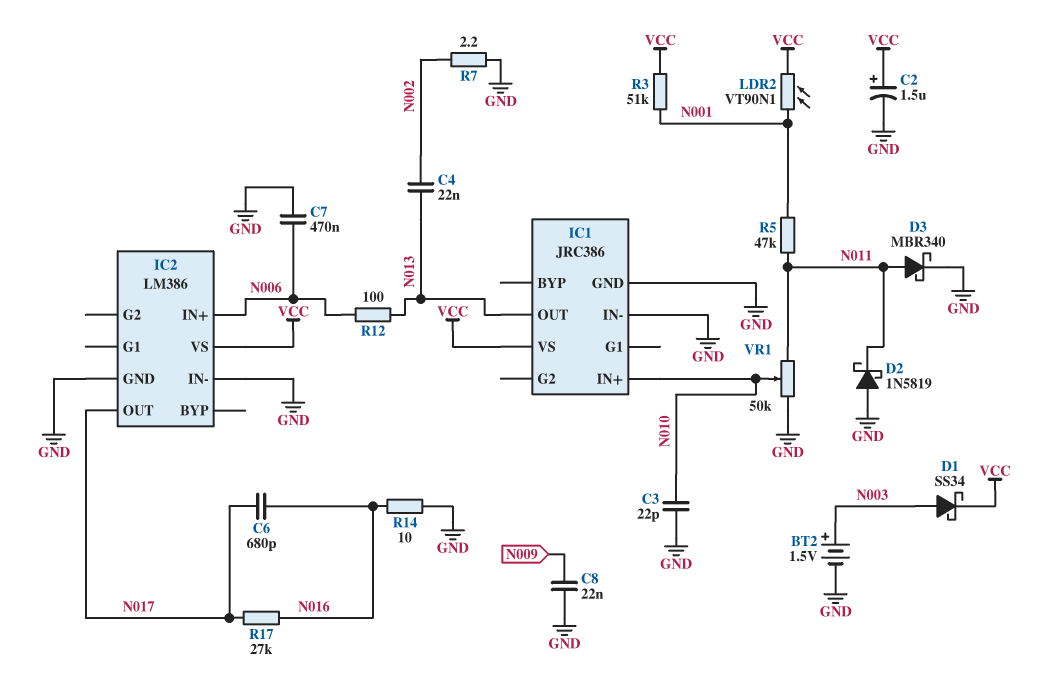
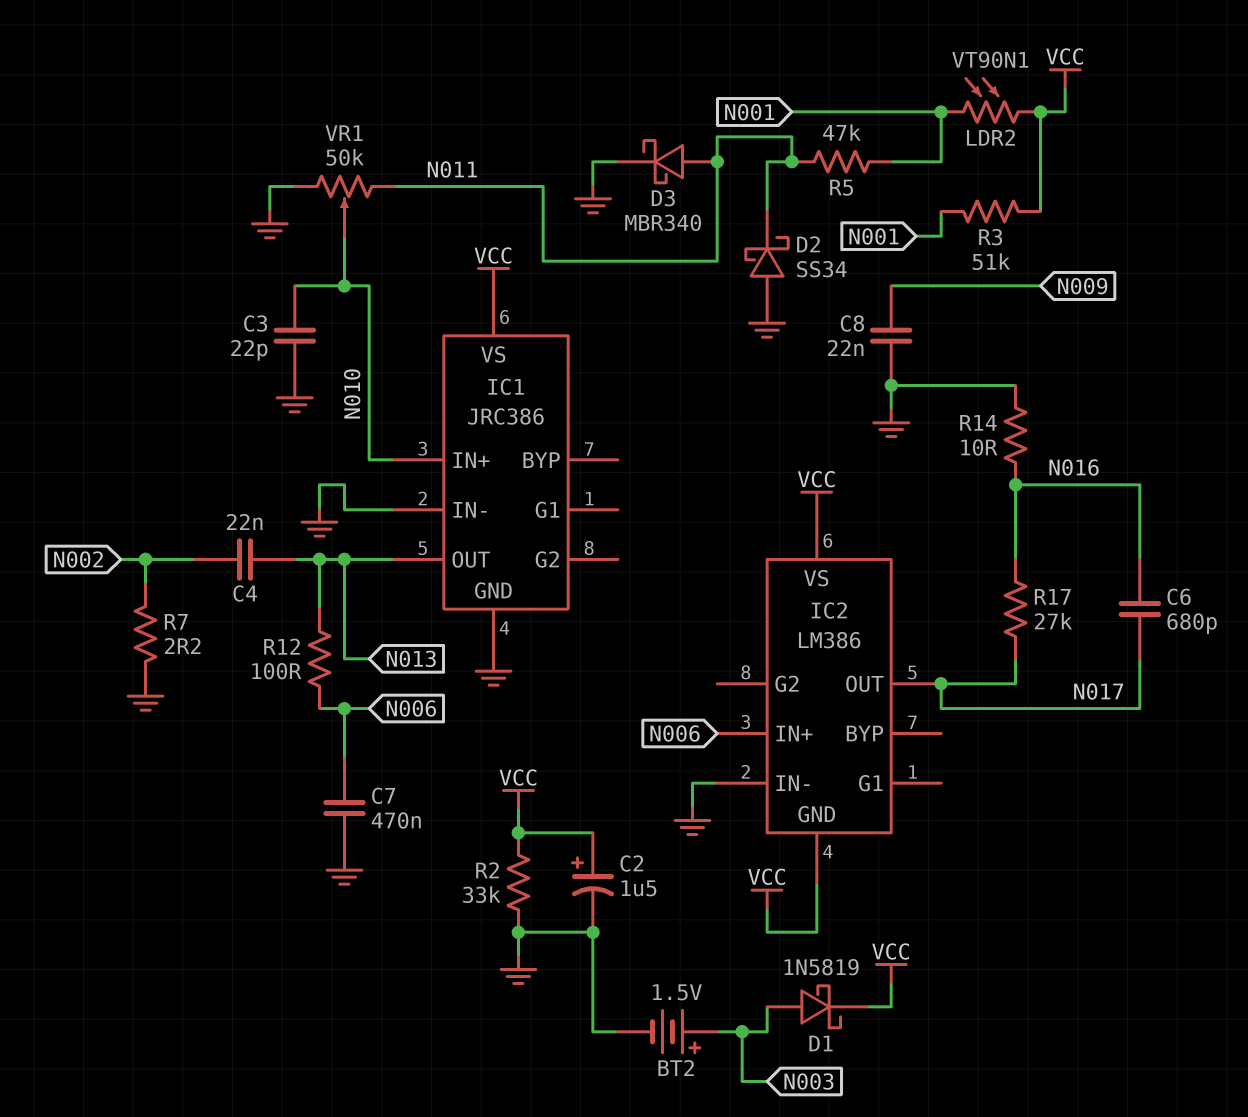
D1: schottky SS34 (A N003, K VCC) -> schottky 1N5819 (A N003, K VCC)
D2: schottky 1N5819 (A GND, K N011) -> schottky SS34 (A GND, K N011)
IC2 pin GND: GND -> VCC
R2: none -> 33k (GND, VCC)

